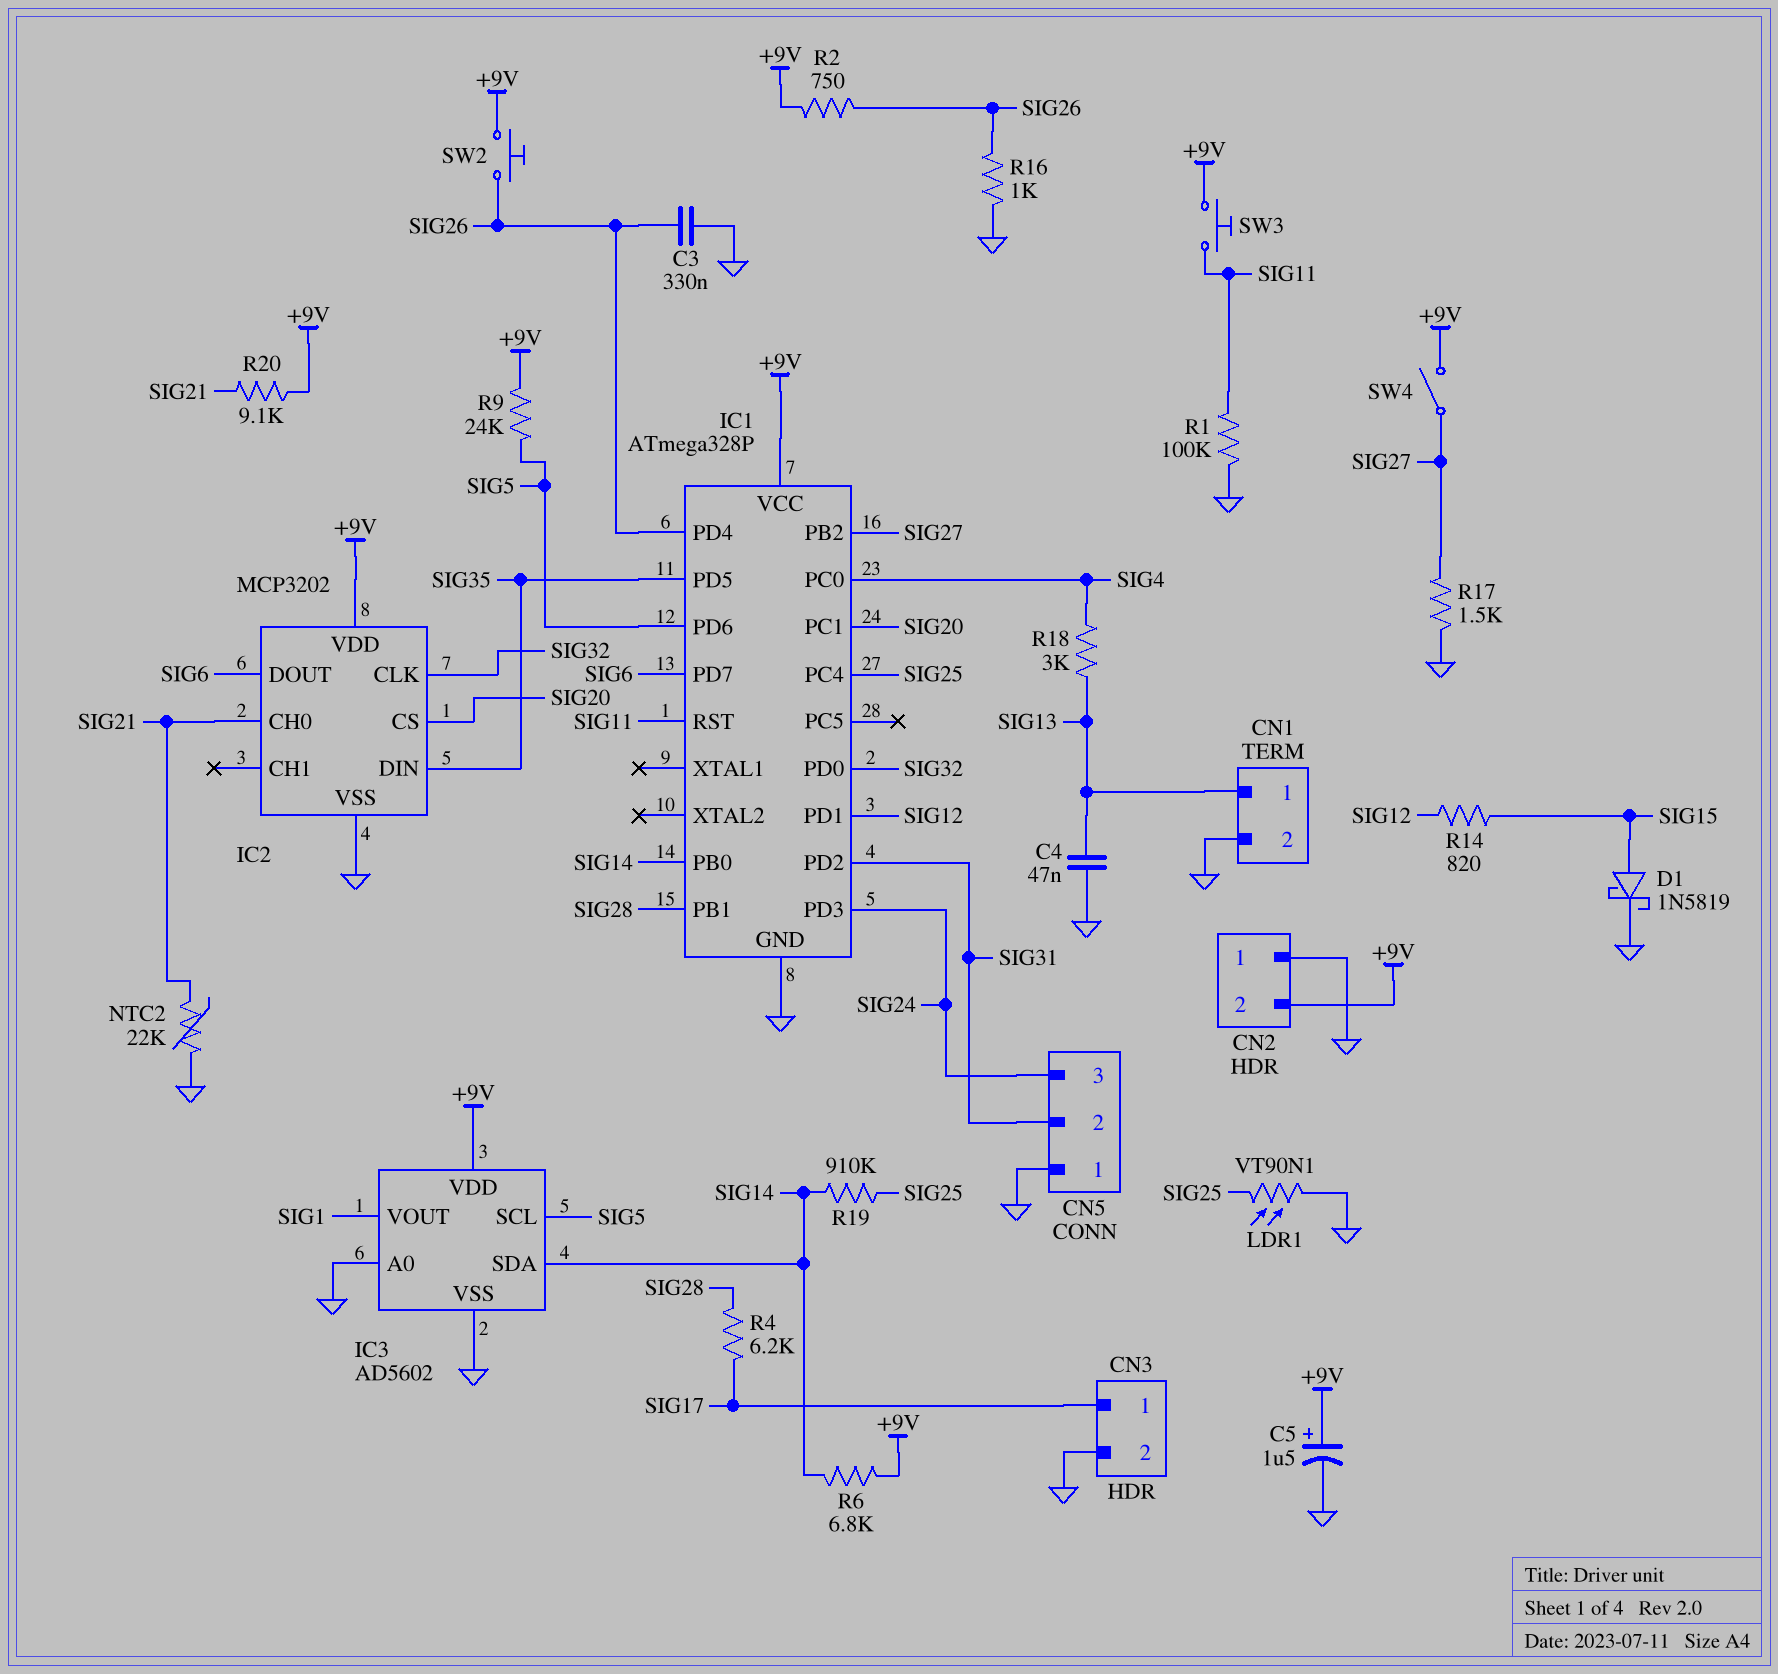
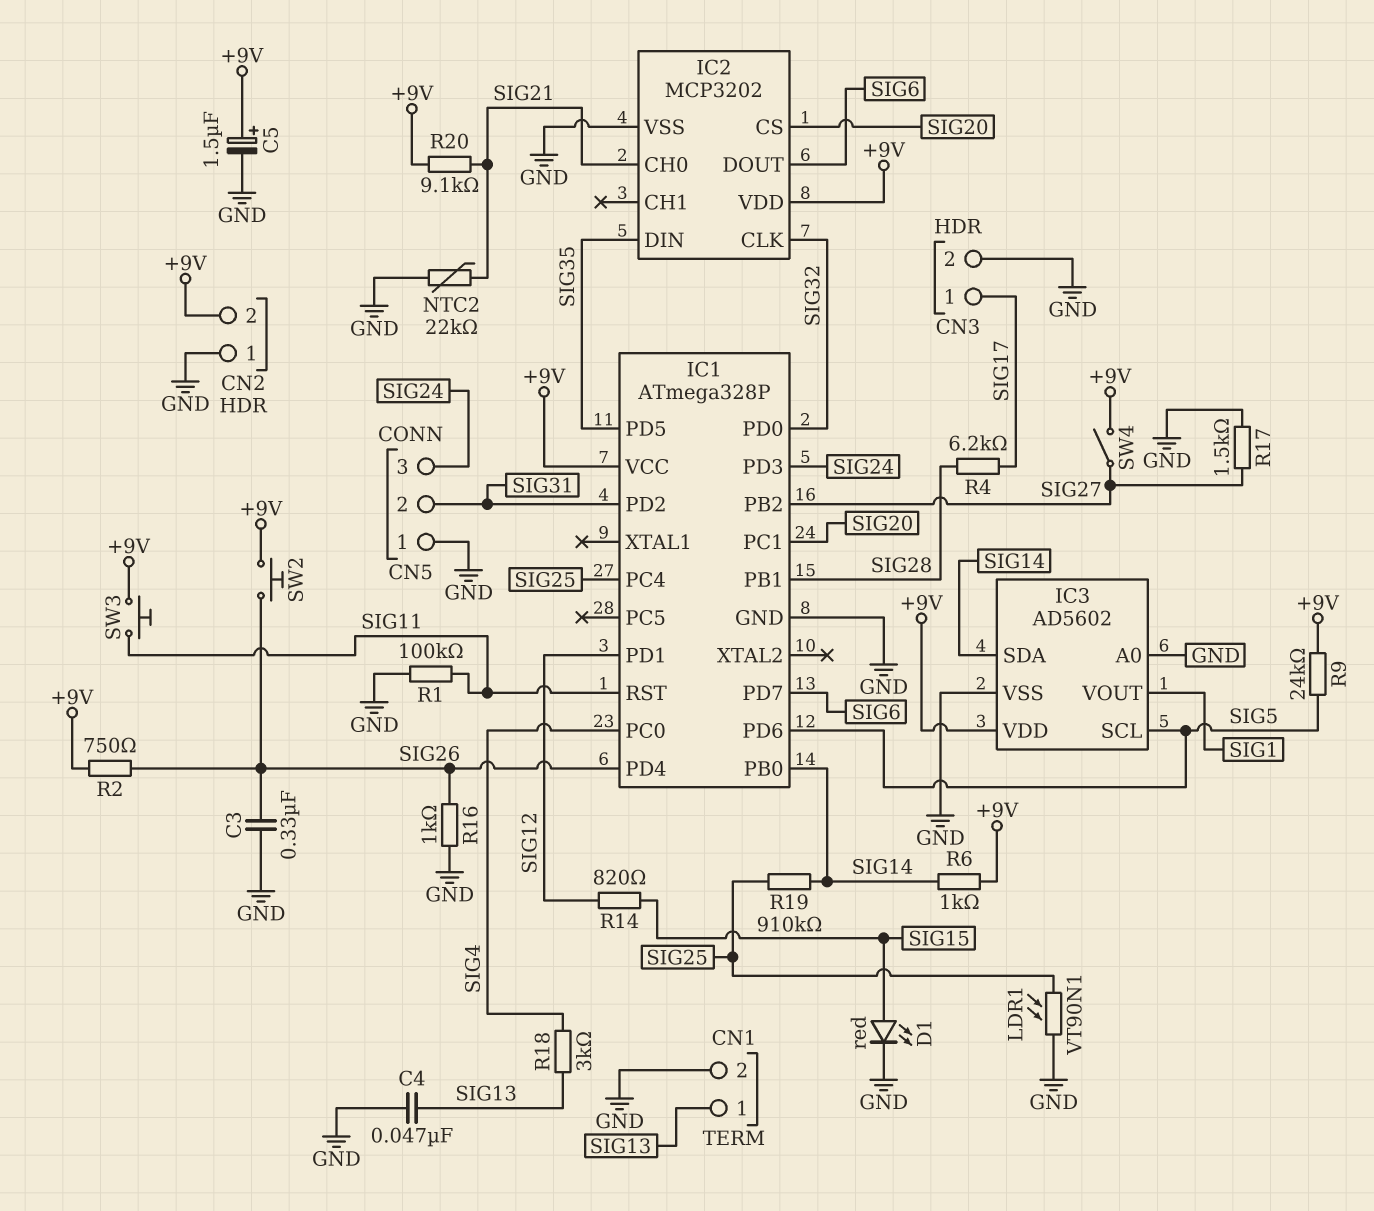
D1: schottky 1N5819 (A SIG15, K GND) -> LED red (A SIG15, K GND)
R6: 6.8k (+9V, SIG14) -> 1k (+9V, SIG14)

